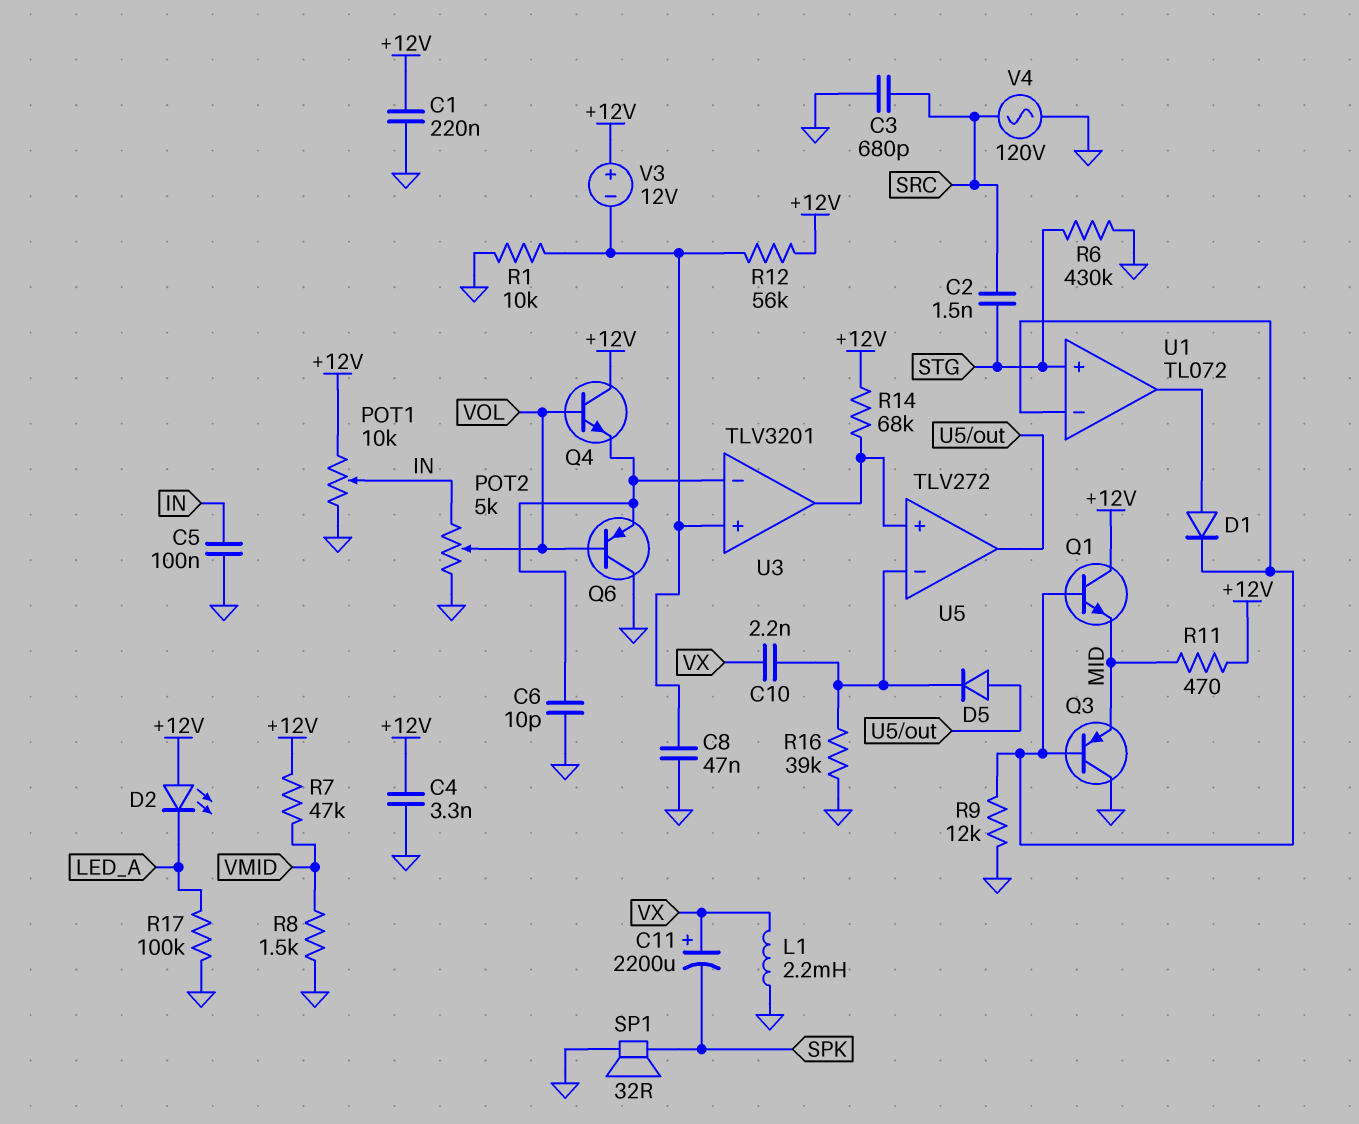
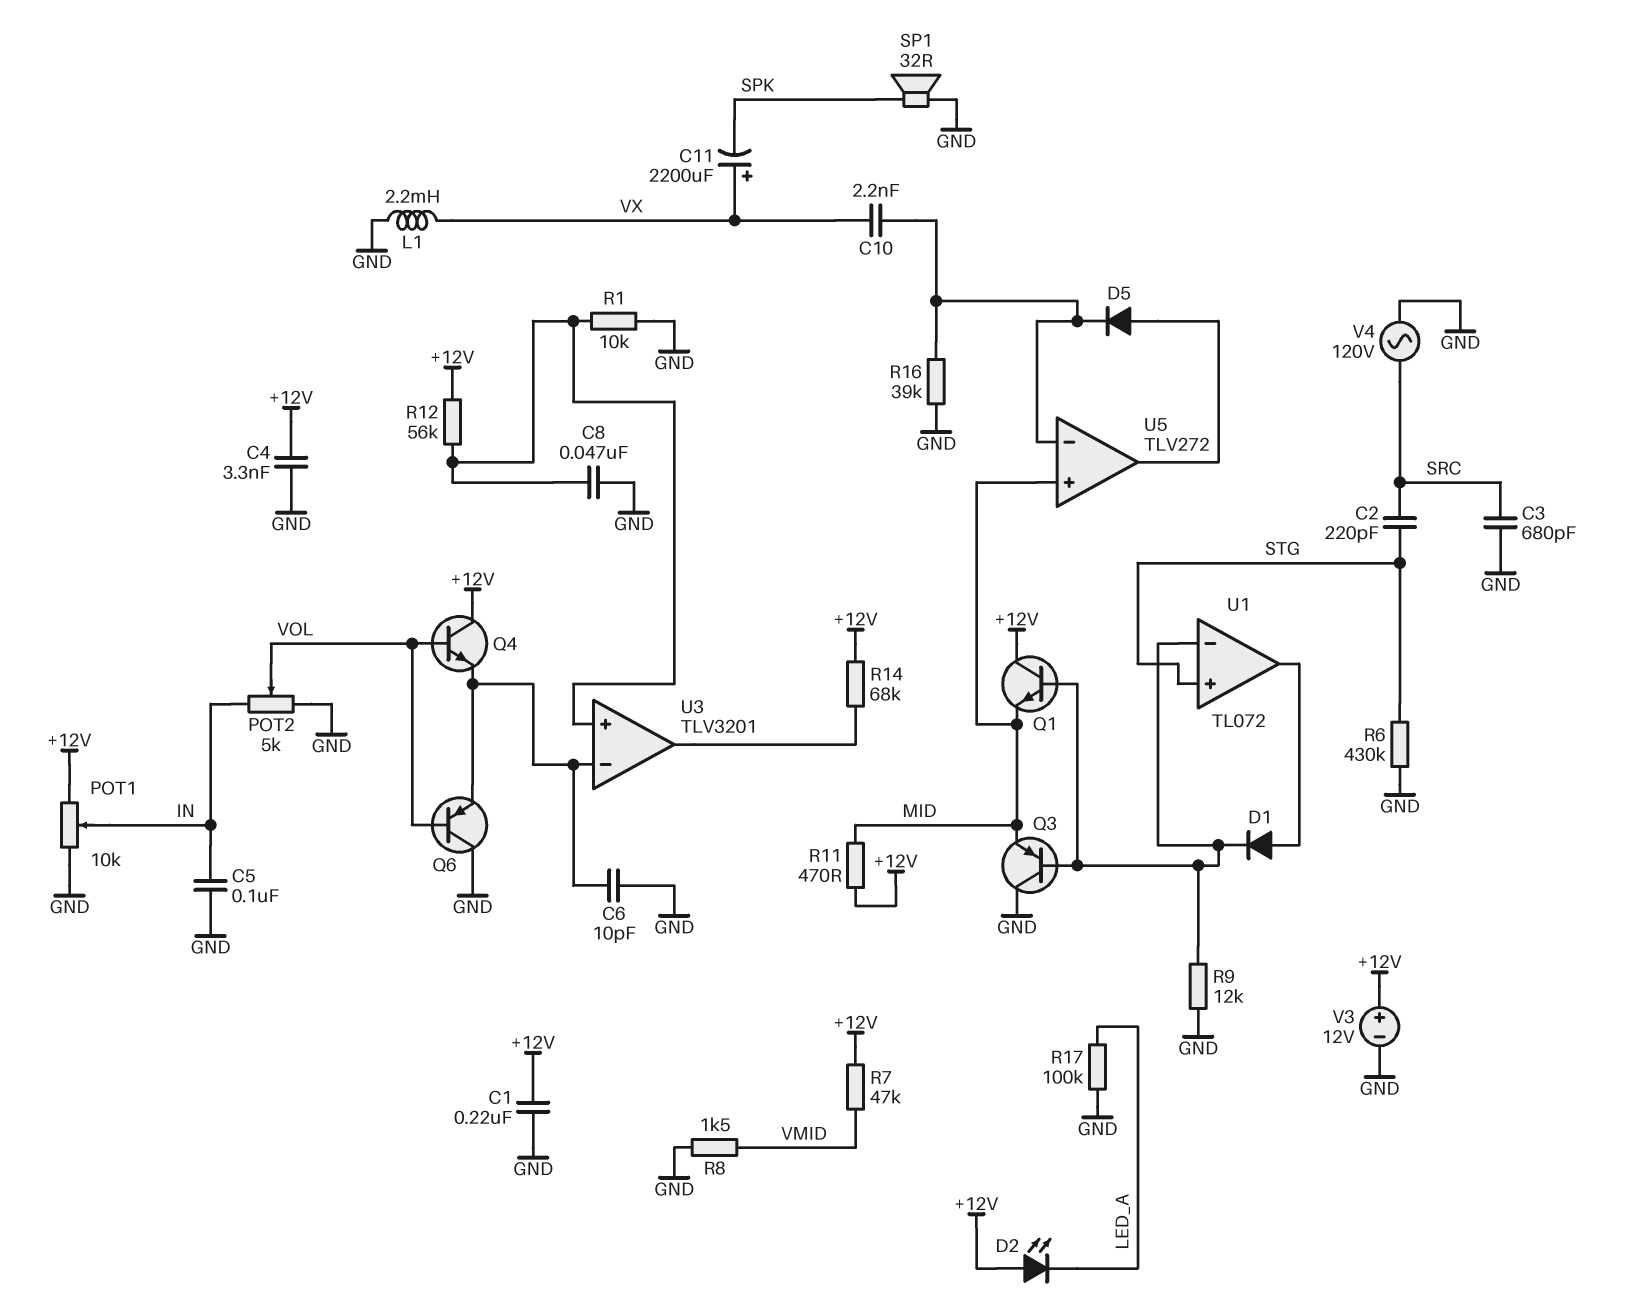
C2: 1.5nF (SRC, STG) -> 220pF (SRC, STG)
U5 pin in+: U3/out -> MID
V3: 12V (plus +12V, minus U3/in+) -> 12V (plus +12V, minus GND)

